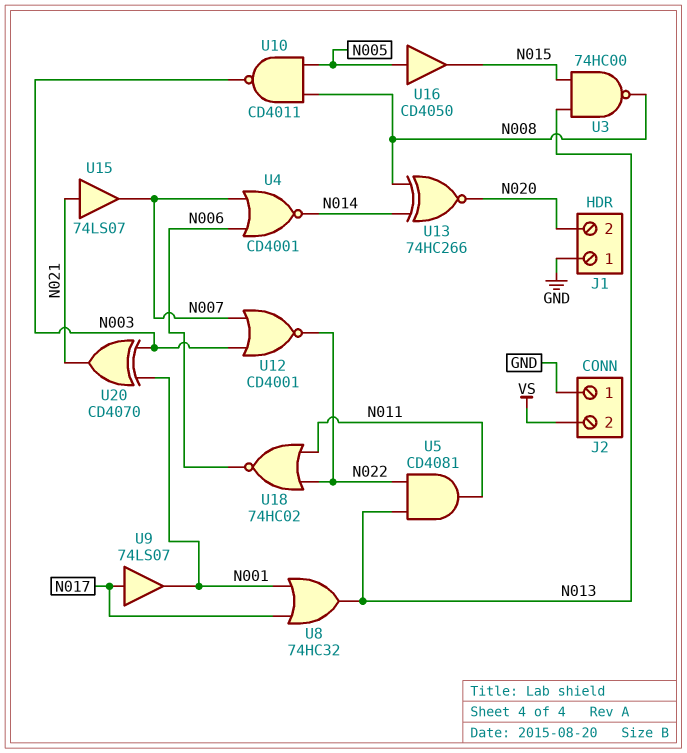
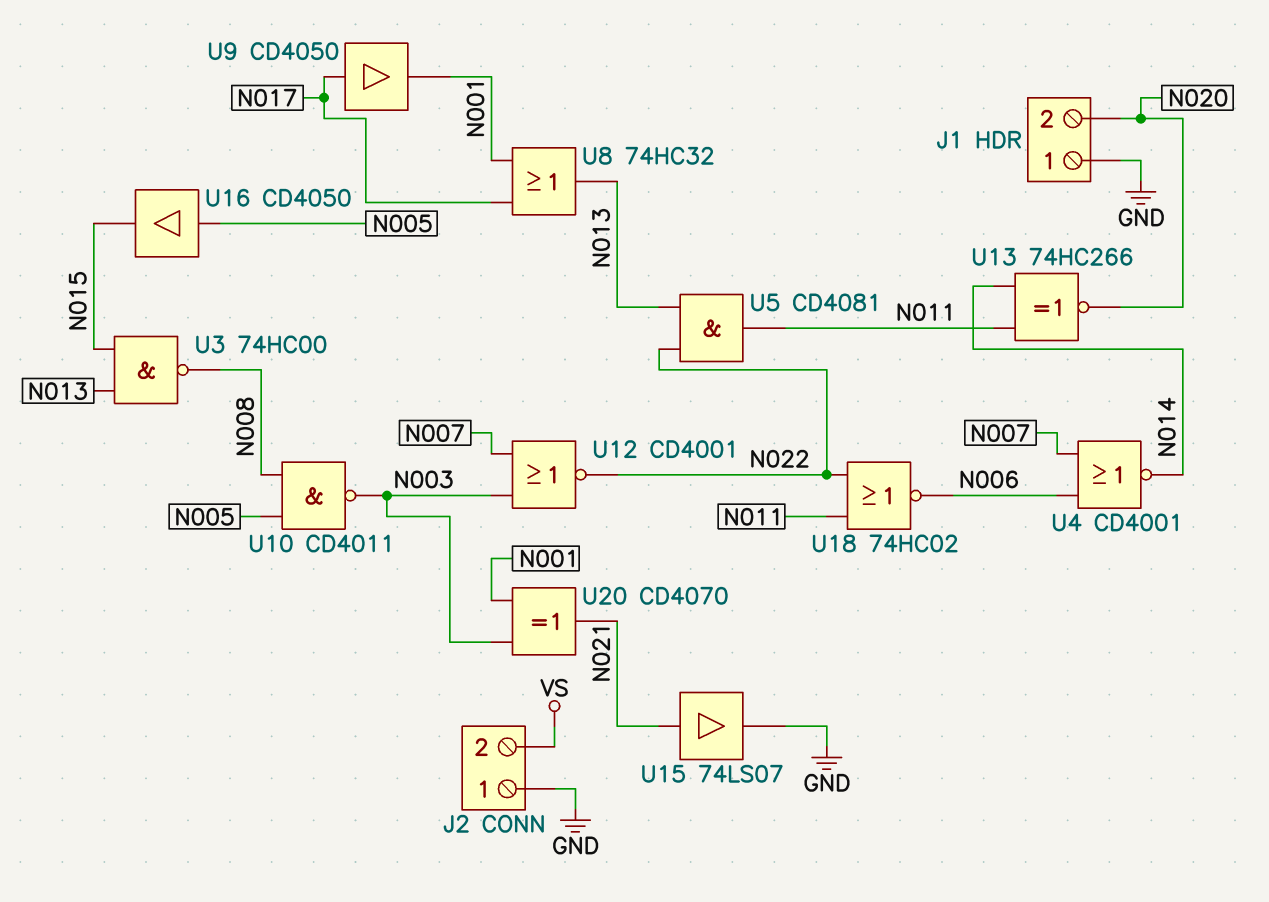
U9: buffer 74LS07 (in N017, out N001) -> buffer CD4050 (in N017, out N001)
U13: XNOR 74HC266 (in N008, in N014, out N020) -> XNOR 74HC266 (in N011, in N014, out N020)
U15: buffer 74LS07 (in N021, out N007) -> buffer 74LS07 (in N021, out GND)

